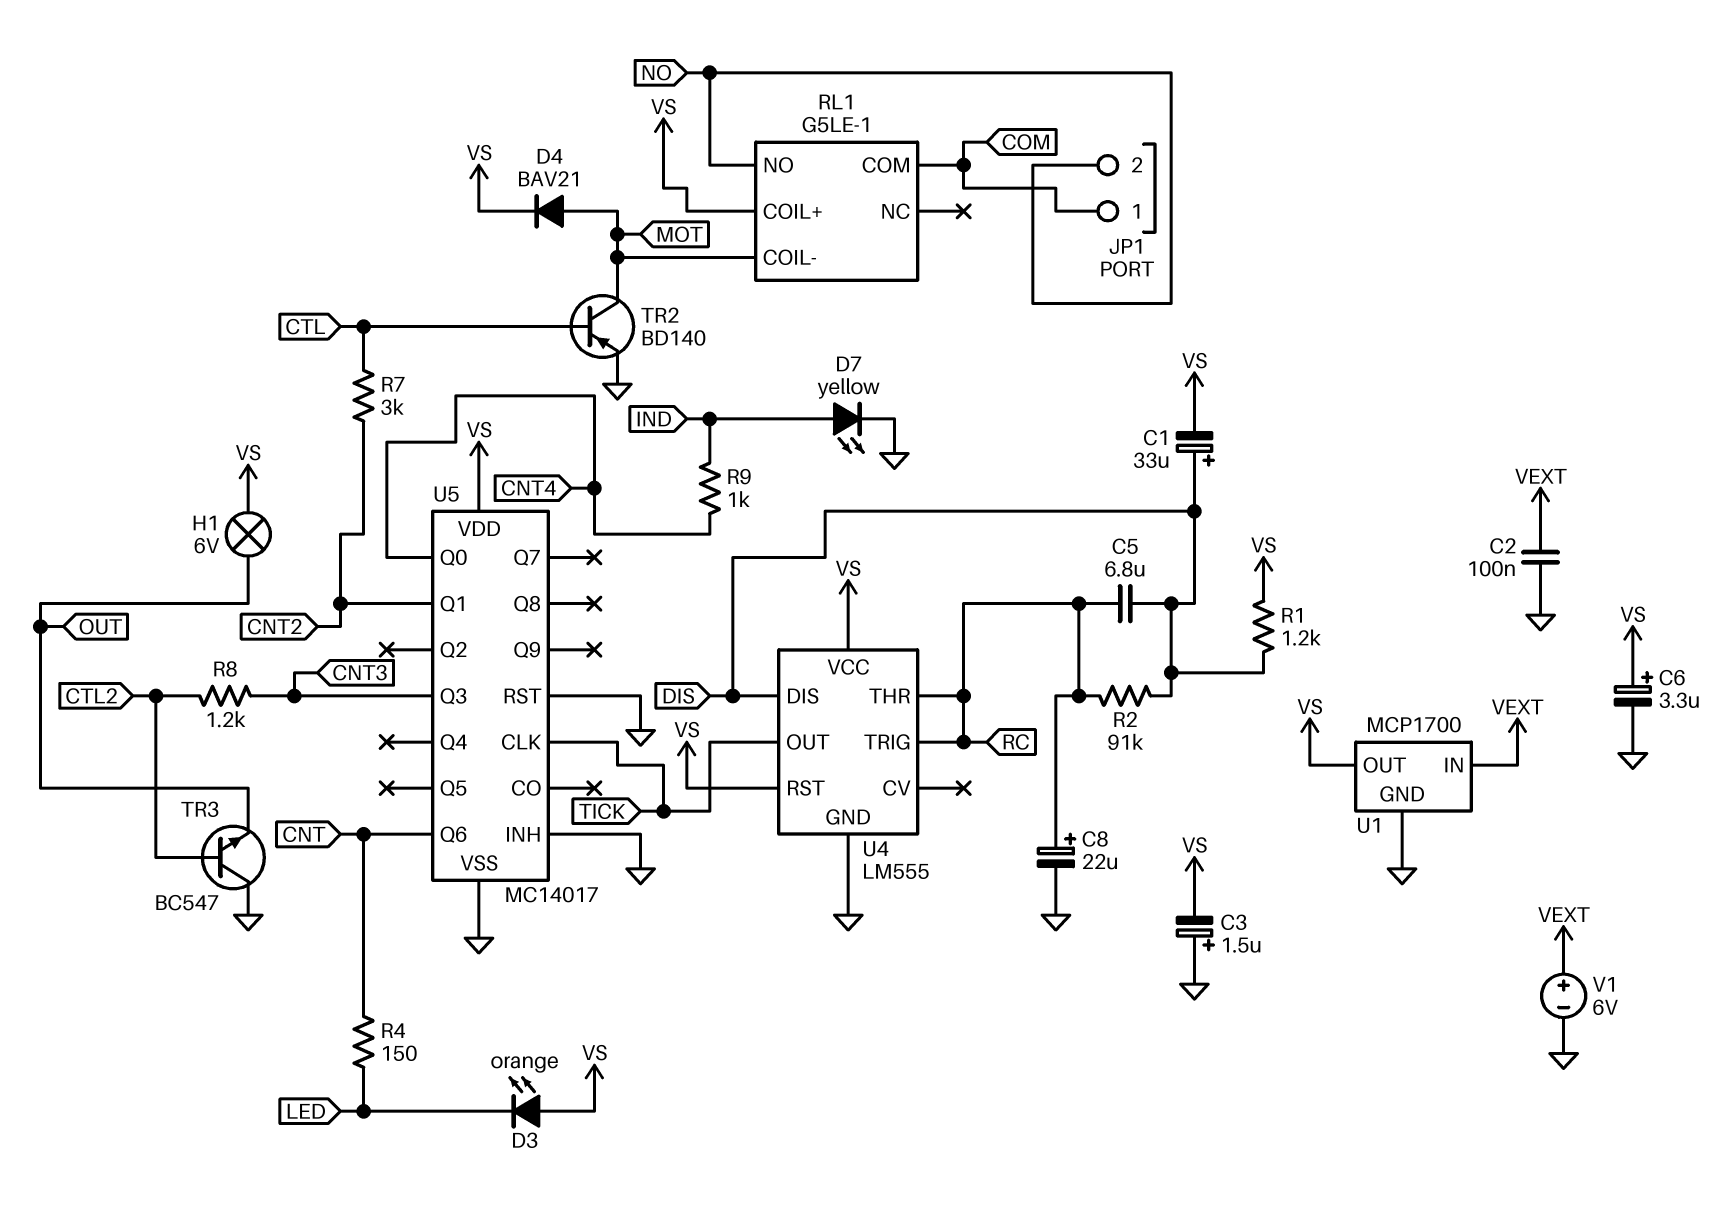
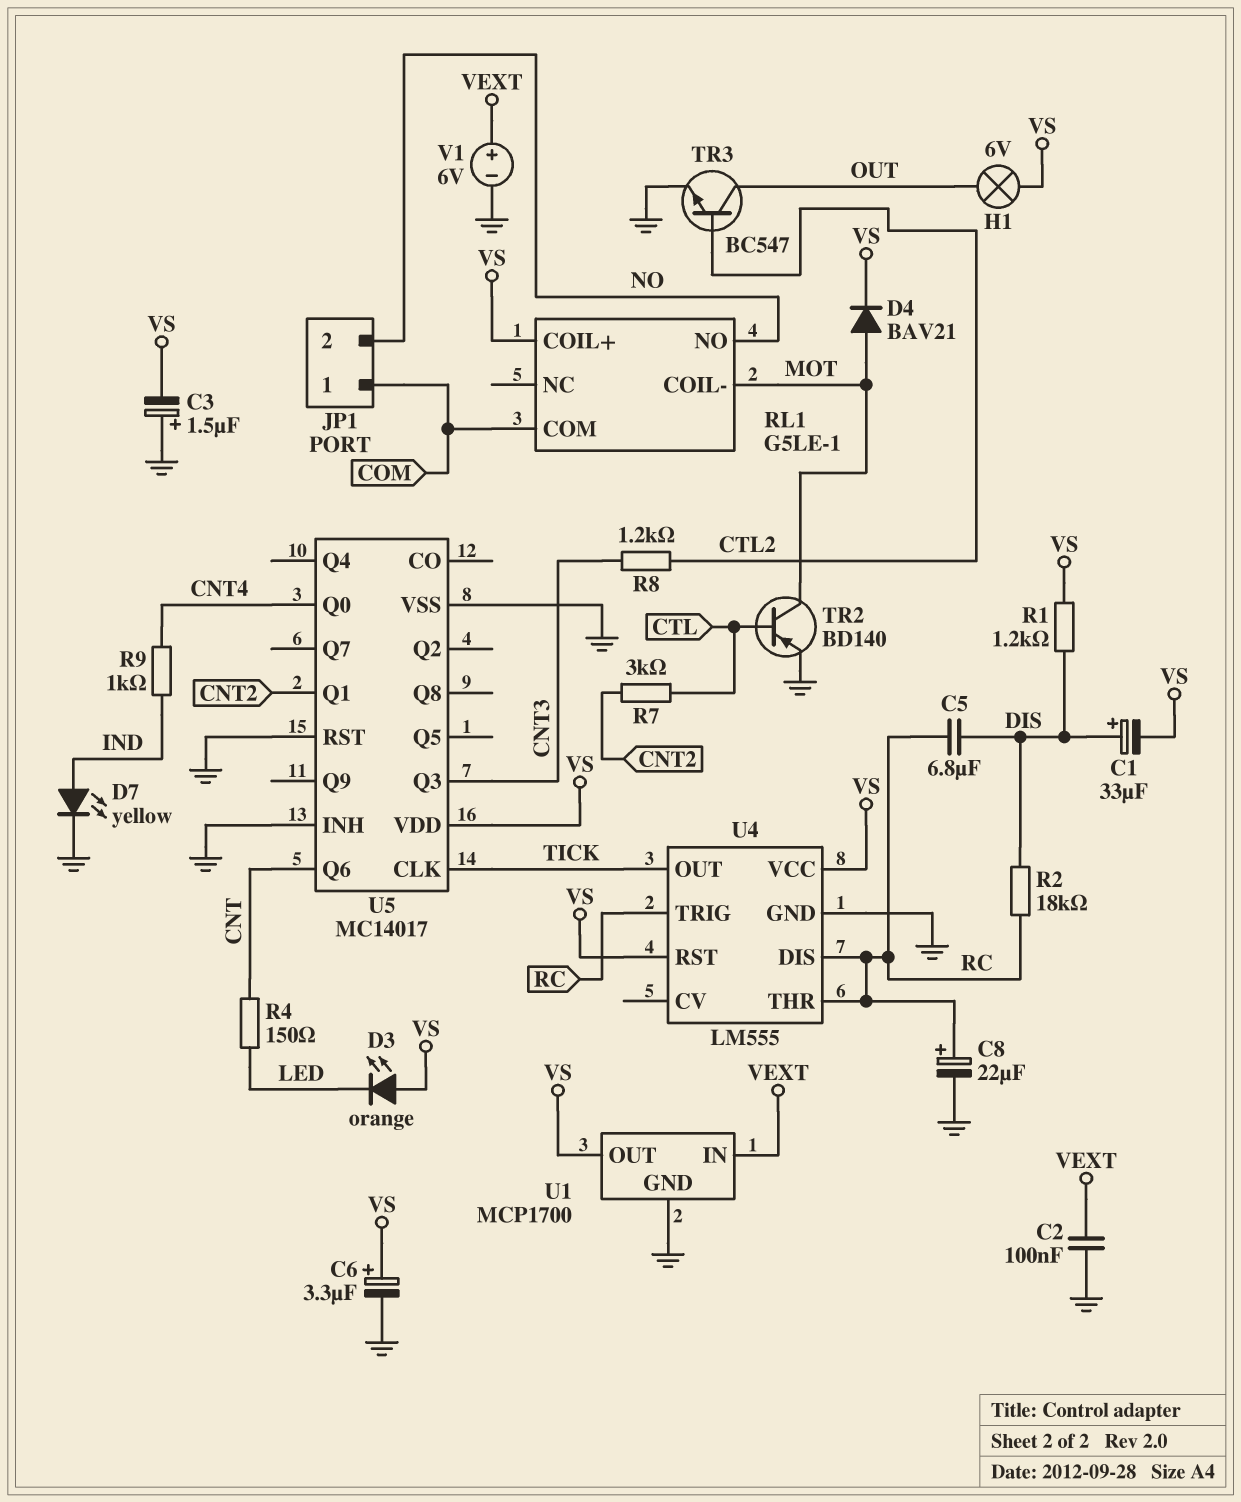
R2: 91k (DIS, RC) -> 18k (DIS, RC)
TR3: NPN BC547 (B CTL2, C GND, E OUT) -> NPN BC547 (B CTL2, C OUT, E GND)
U4 pin DIS: DIS -> RC

